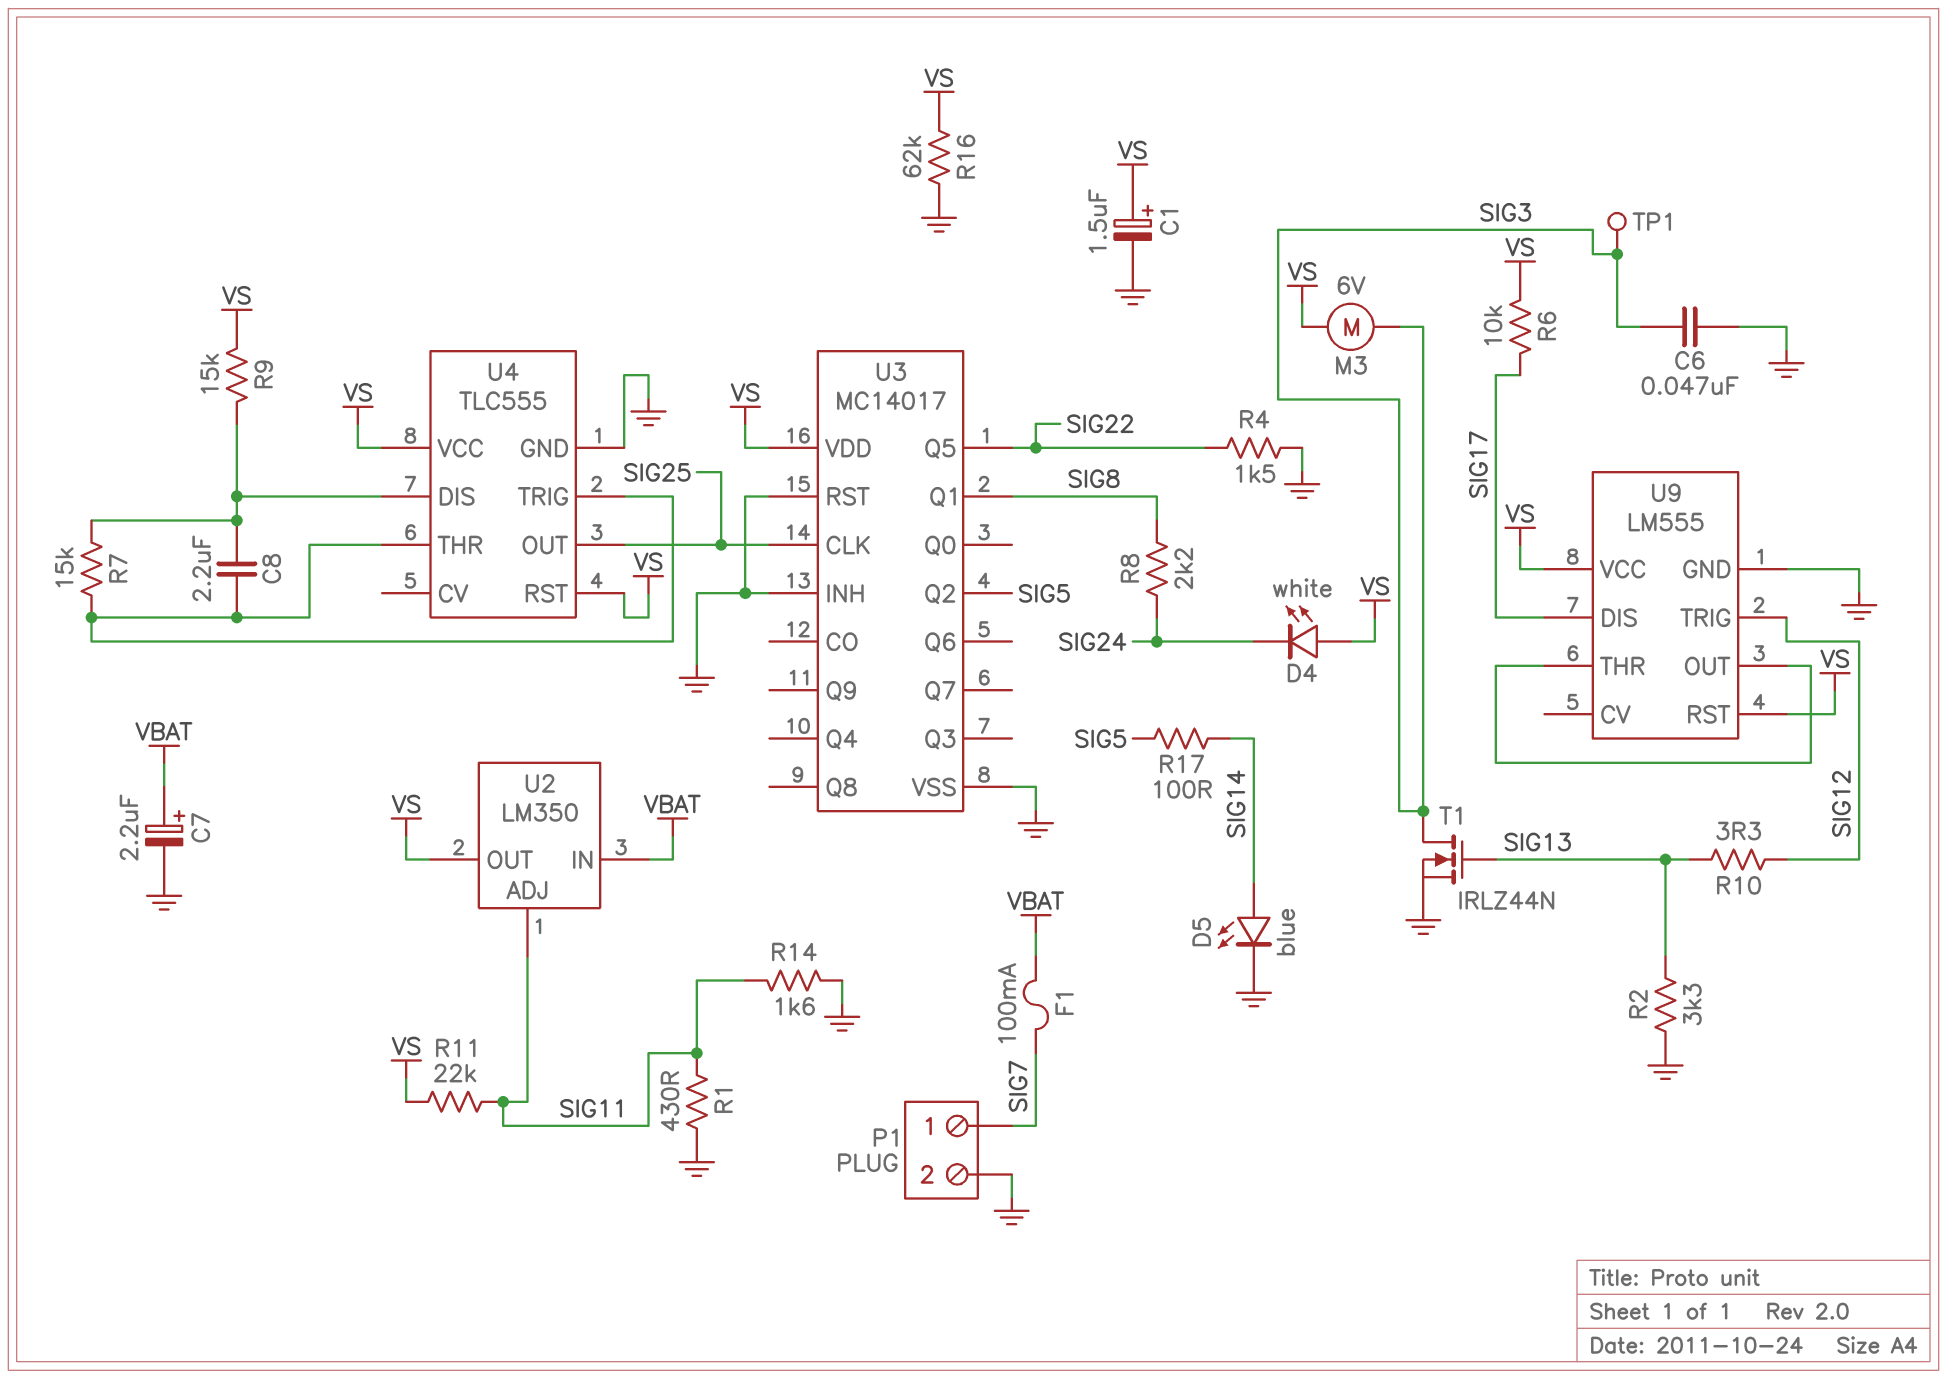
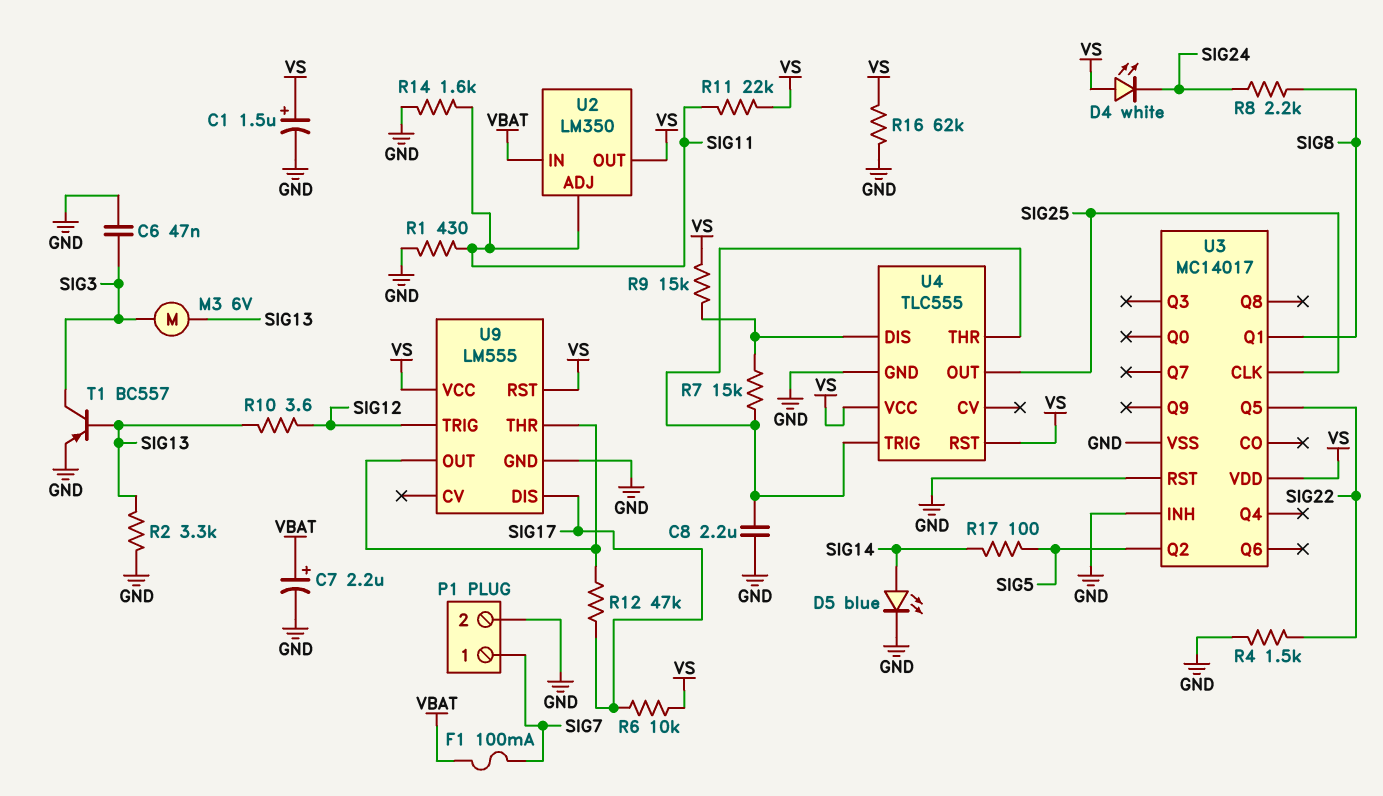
C8: 2.2uF (U4/DIS, U4/THR) -> 2.2uF (GND, U4/THR)
M3: motor 6V (SIG3, VS) -> motor 6V (SIG3, SIG13)
R10: 3.3 (SIG12, SIG13) -> 3.6 (SIG12, SIG13)
R12: none -> 47k (SIG17, U9/OUT)
T1: NMOS IRLZ44N (G SIG13, D SIG3, S GND) -> PNP BC557 (B SIG13, C SIG3, E GND)
TP1: test point (SIG3) -> none

